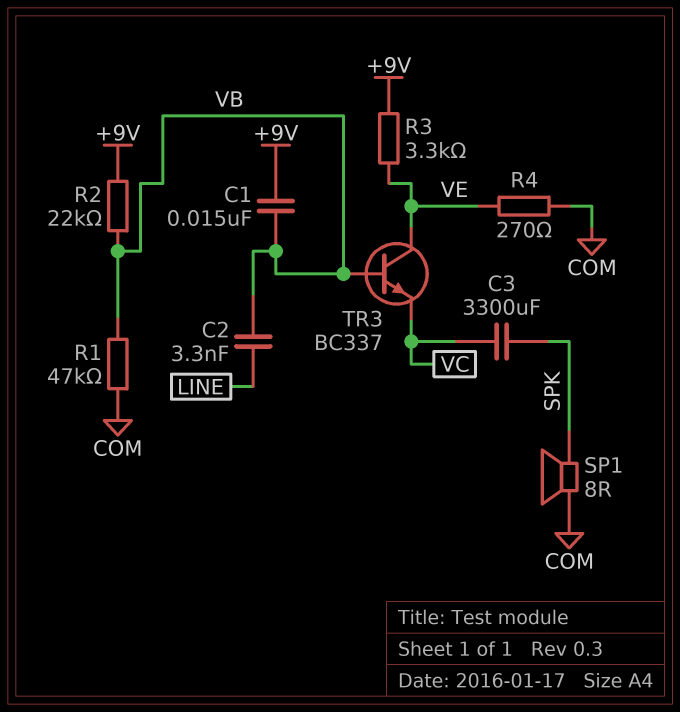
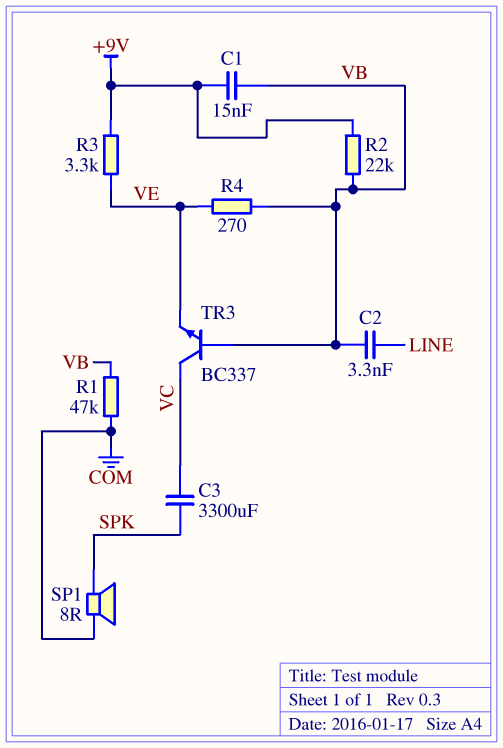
R4: 270 (COM, VE) -> 270 (VB, VE)
TR3: NPN BC337 (B VB, C VE, E VC) -> NPN BC337 (B VB, C VC, E VE)

